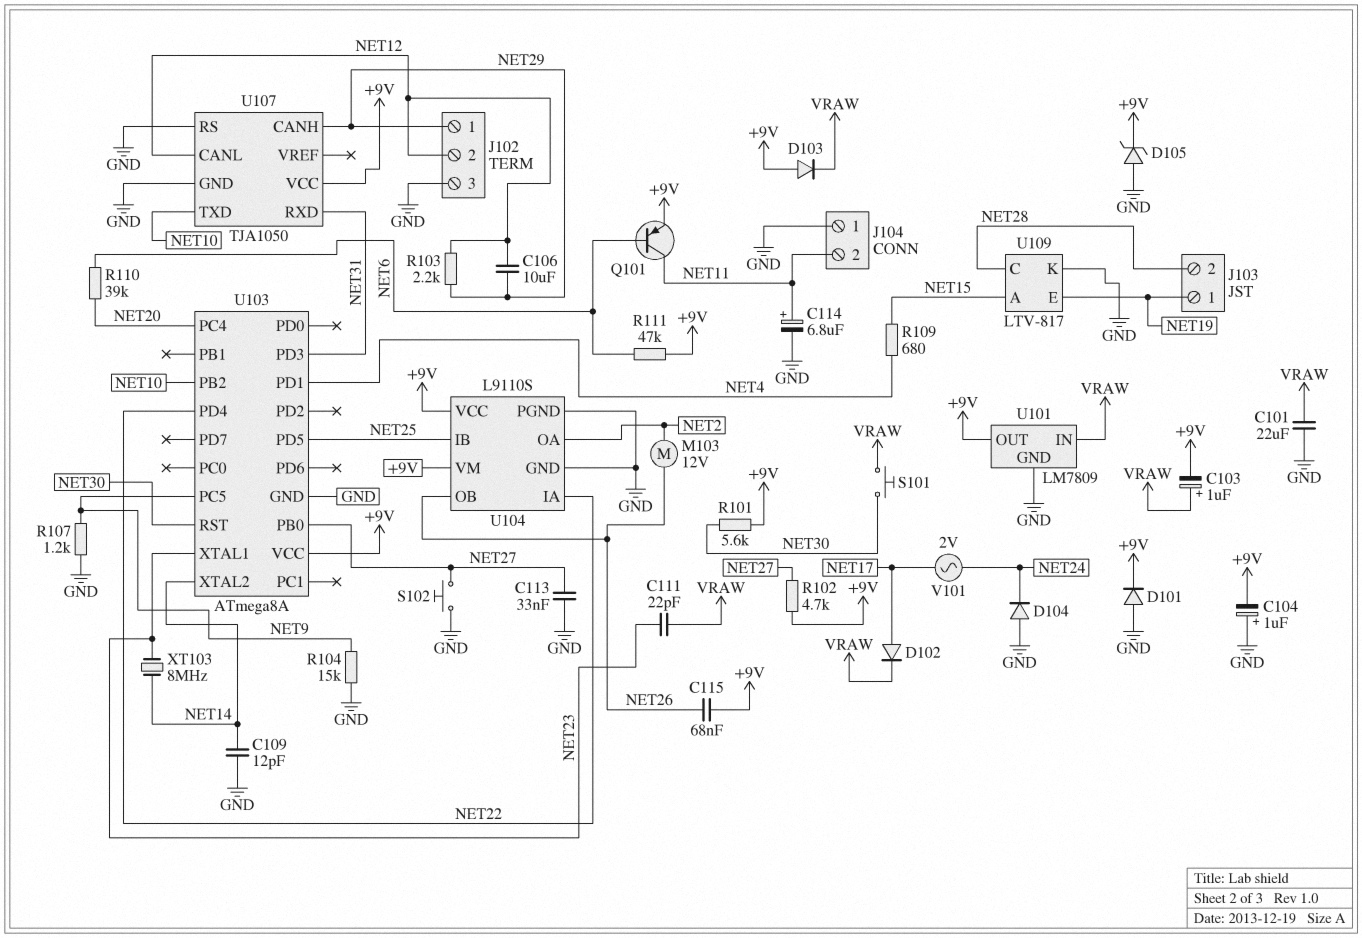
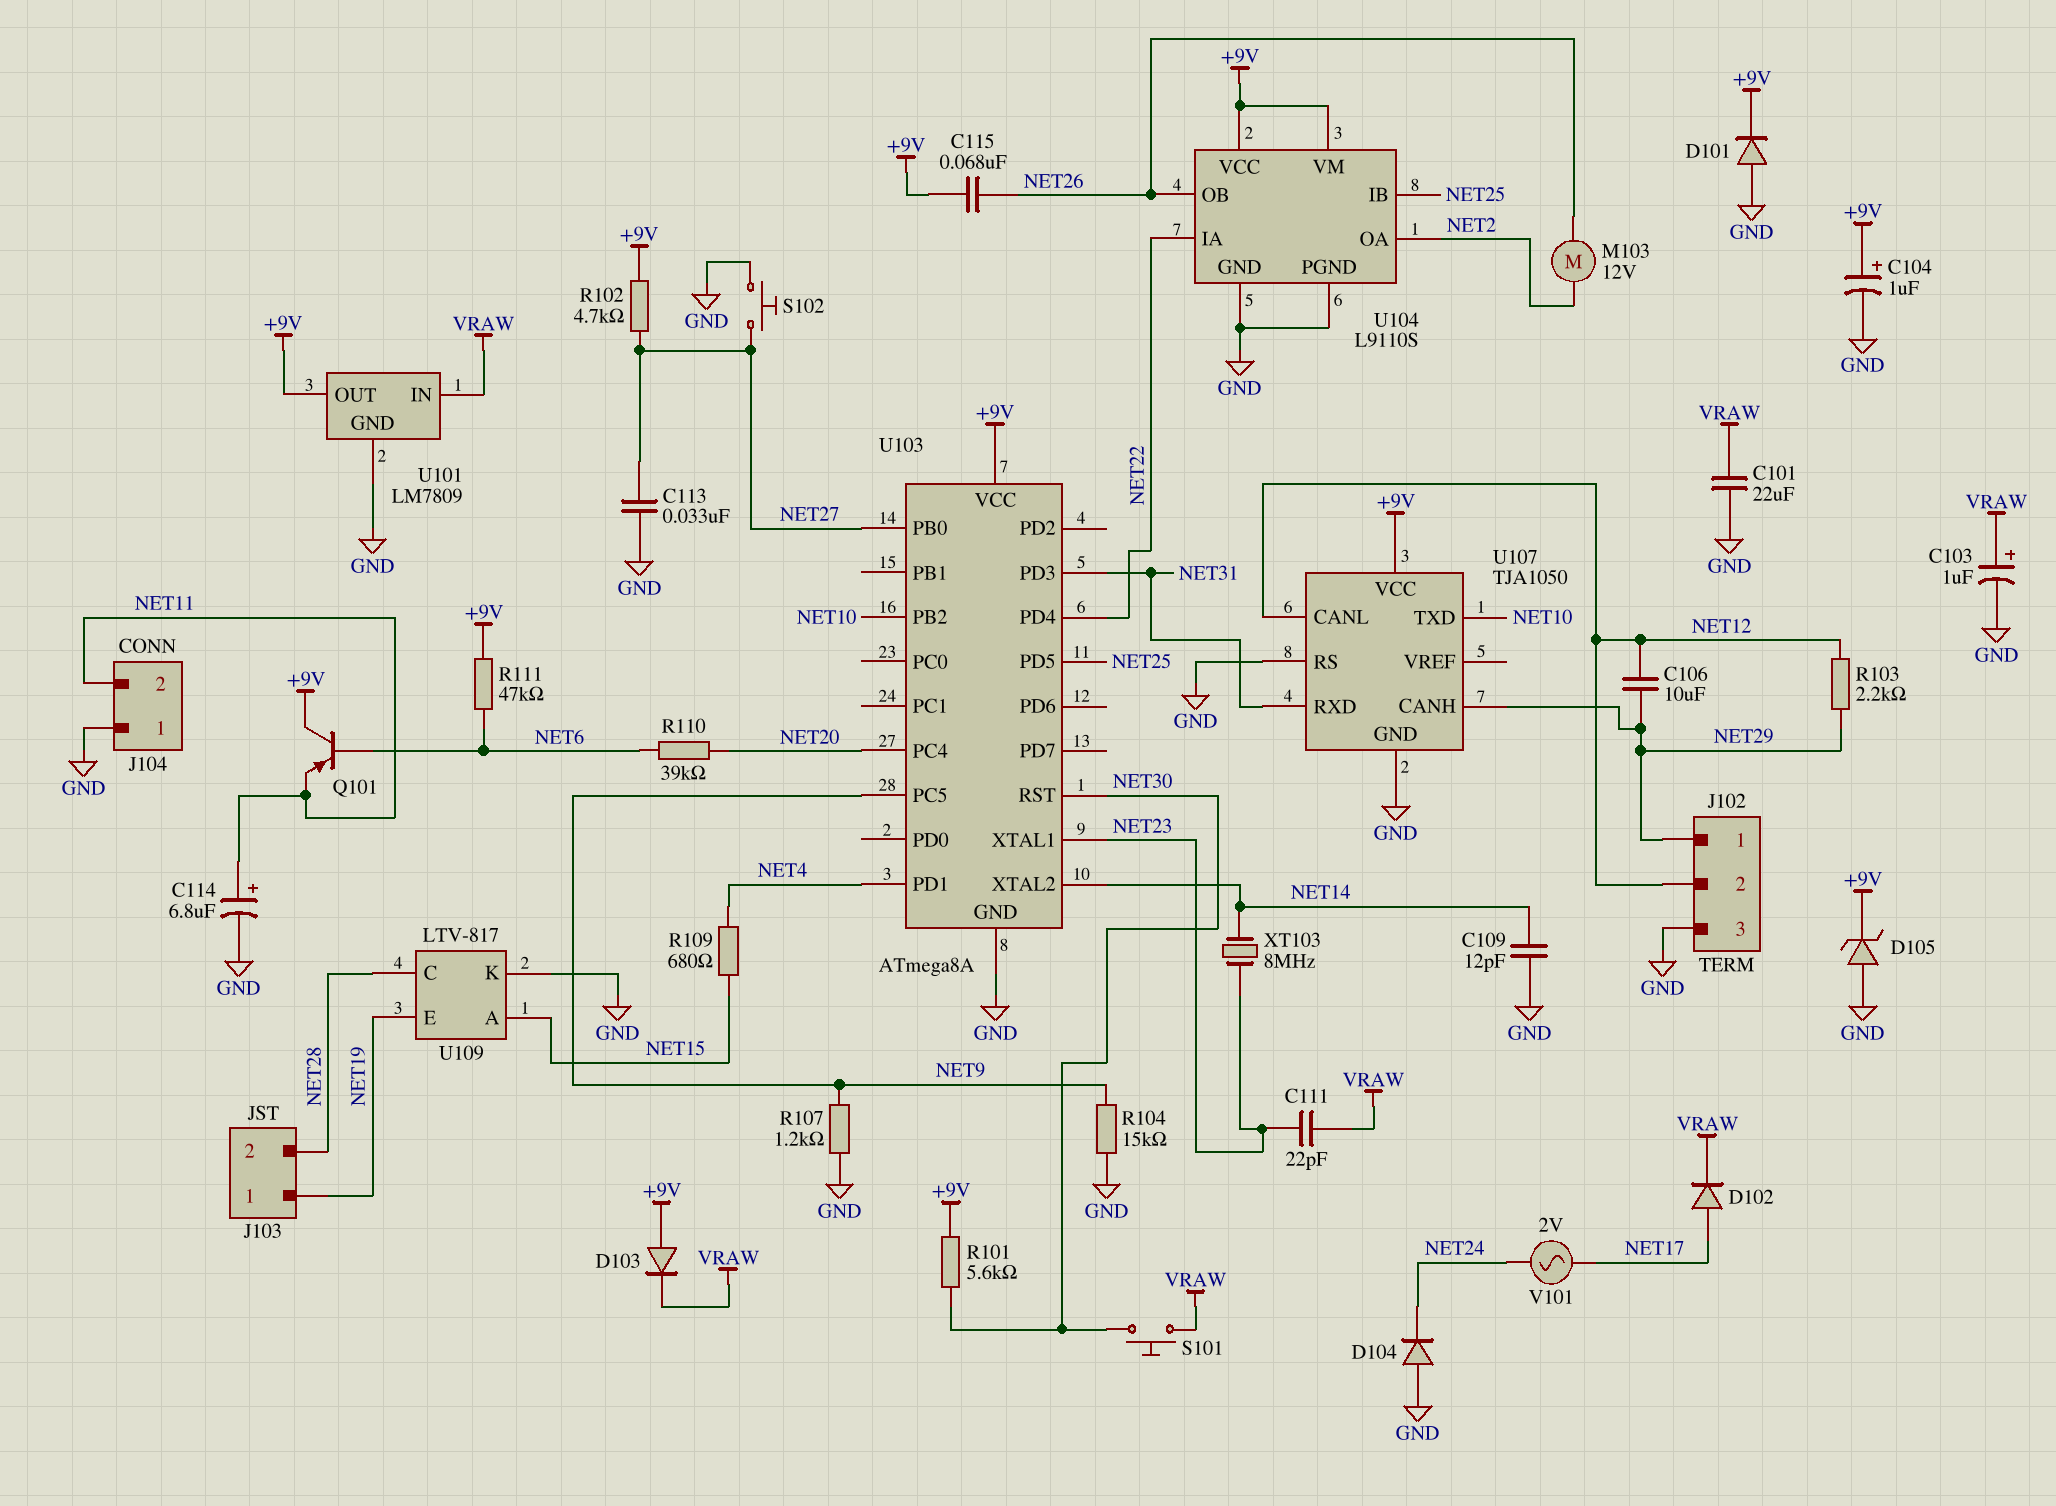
C103: 1uF (plus VRAW, minus +9V) -> 1uF (plus VRAW, minus GND)
C104: 1uF (plus GND, minus +9V) -> 1uF (plus +9V, minus GND)
Q101: PNP (B NET6, C NET11, E +9V) -> PNP (B NET6, C +9V, E NET11)

